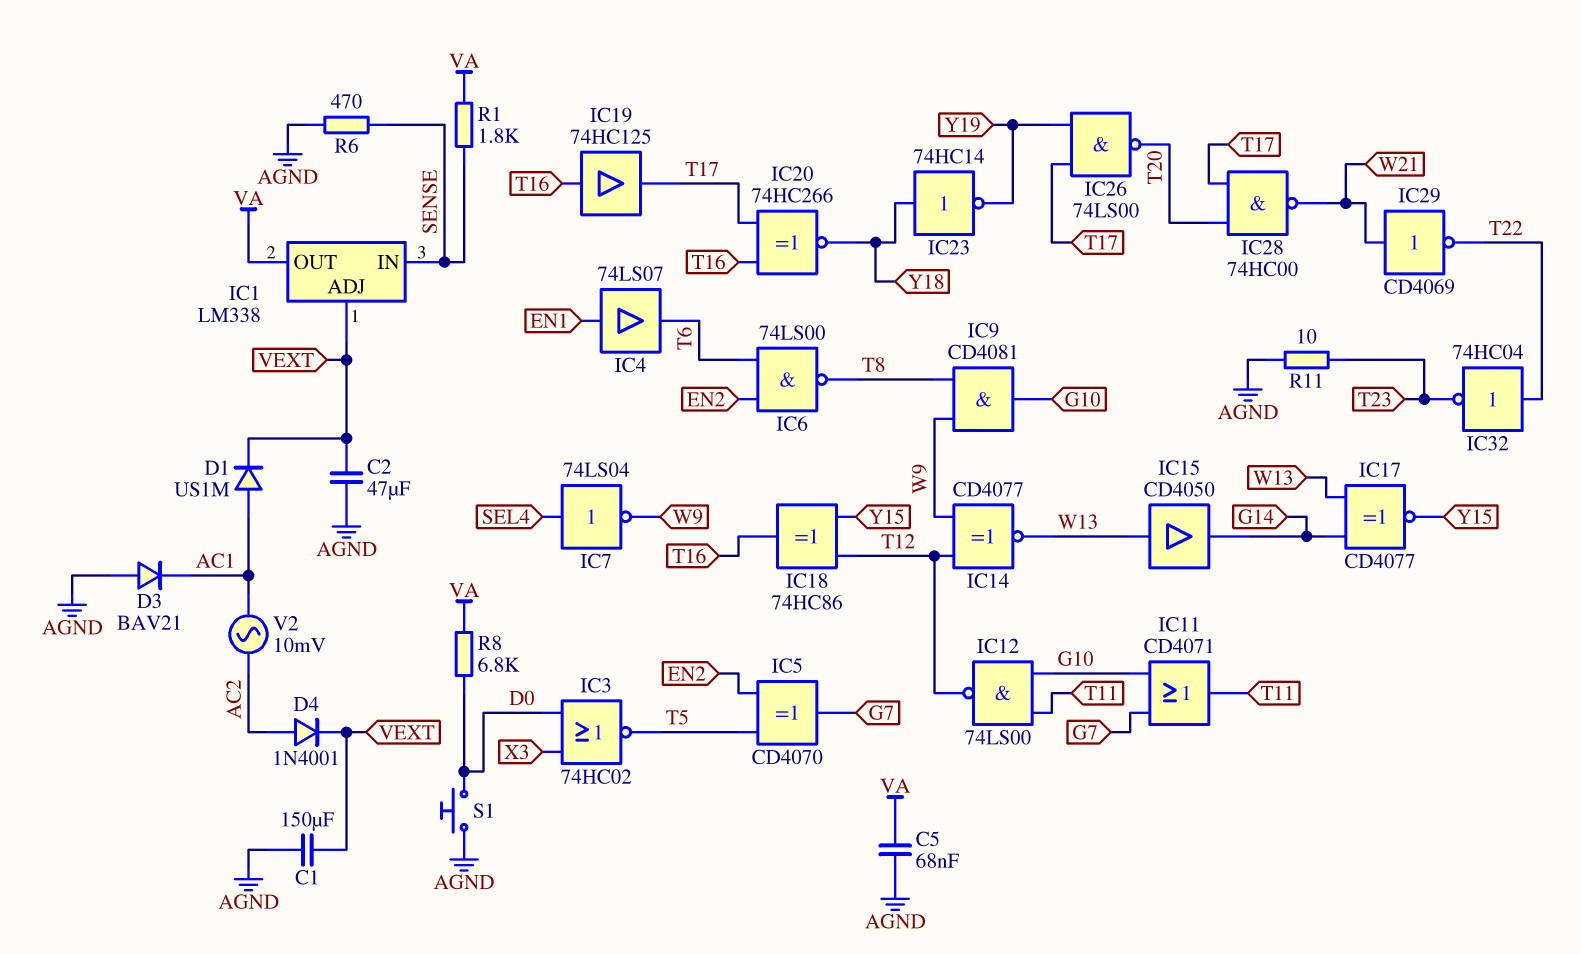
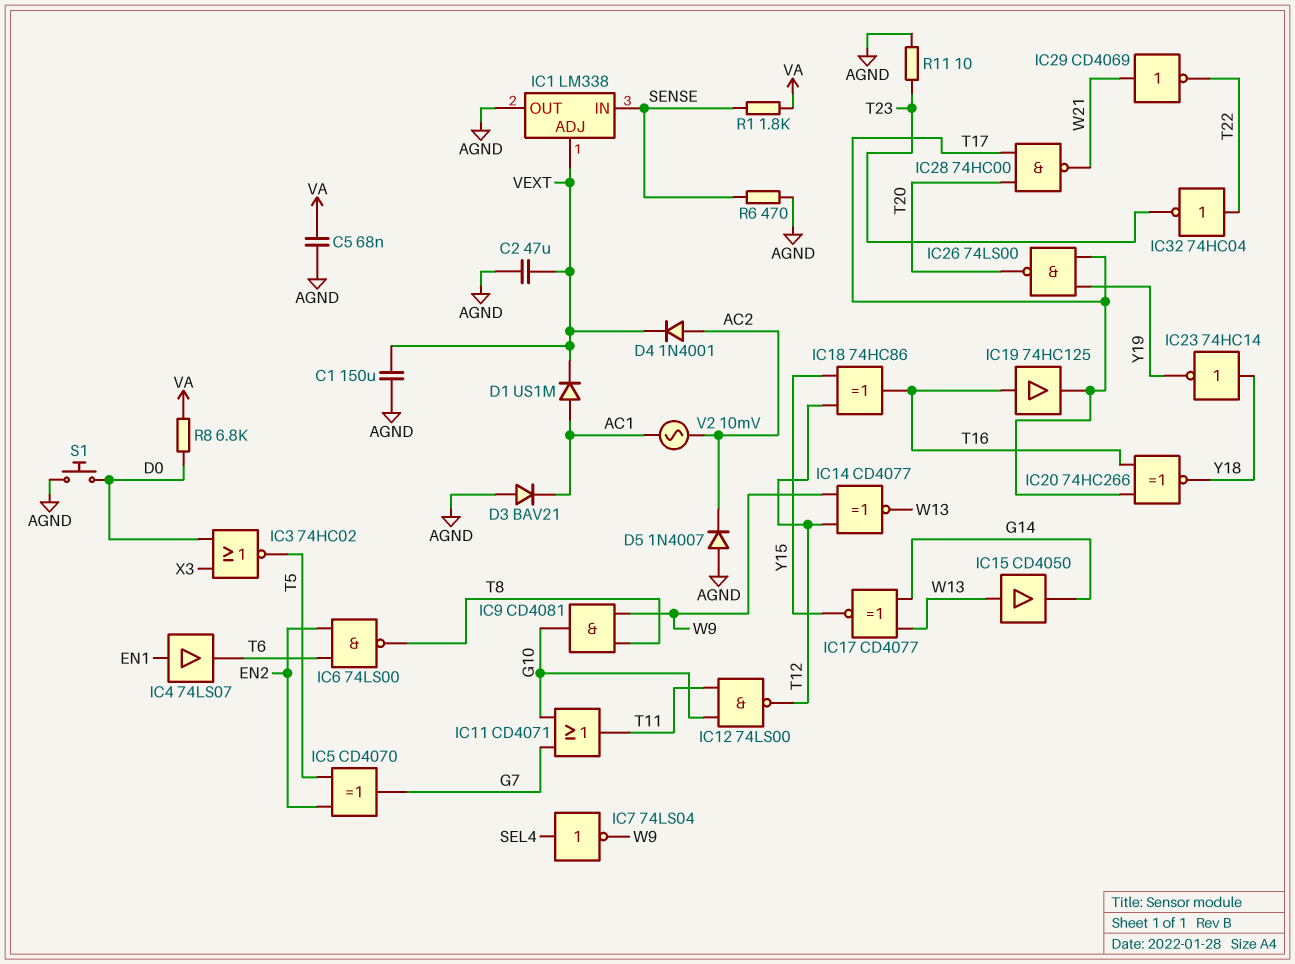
D5: none -> diode 1N4007 (A AGND, K AC2)
IC1 pin OUT: VA -> AGND

